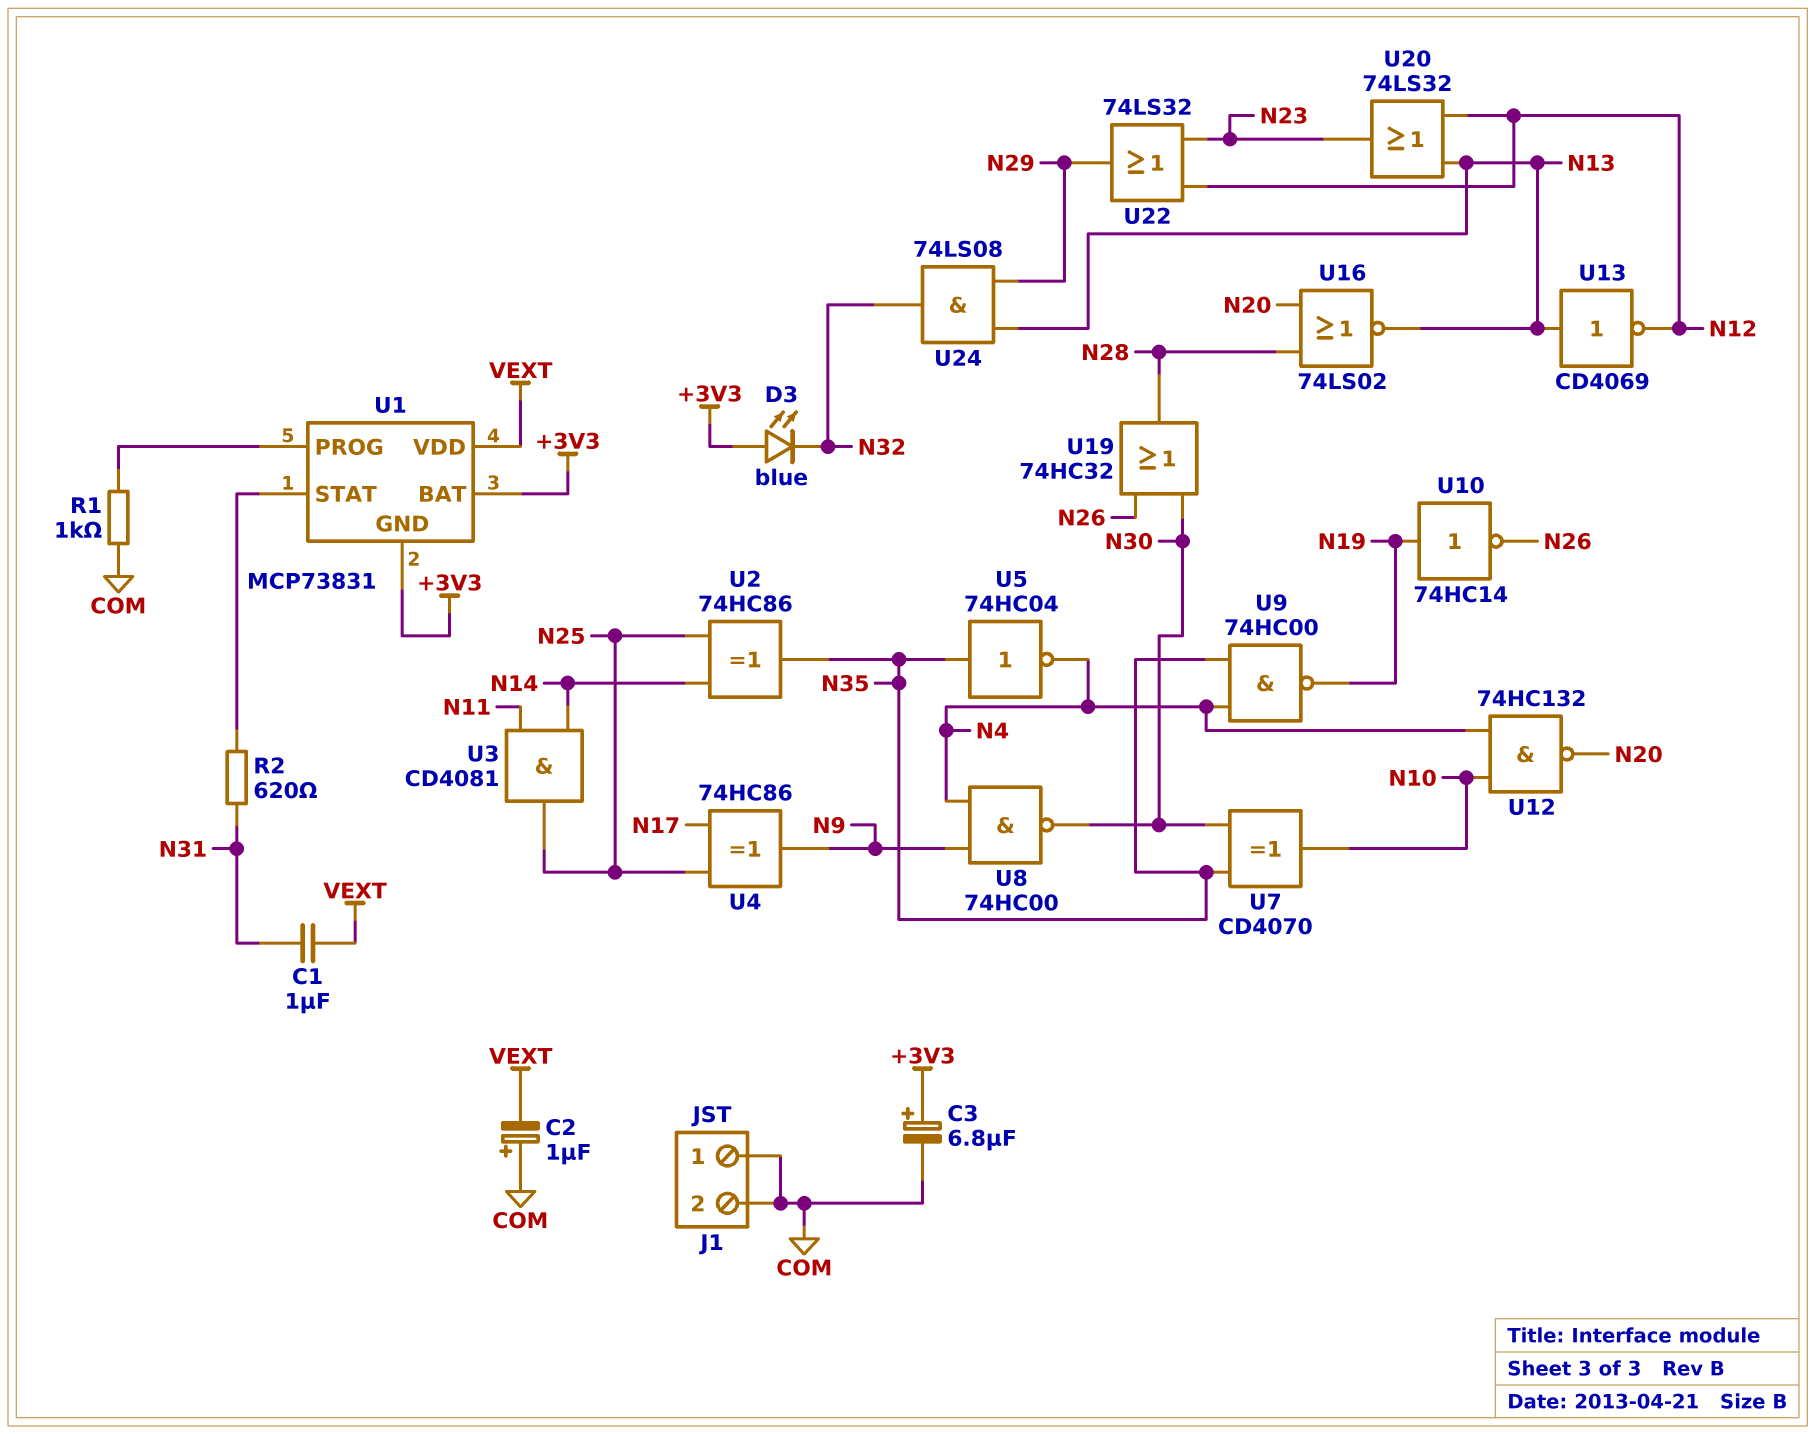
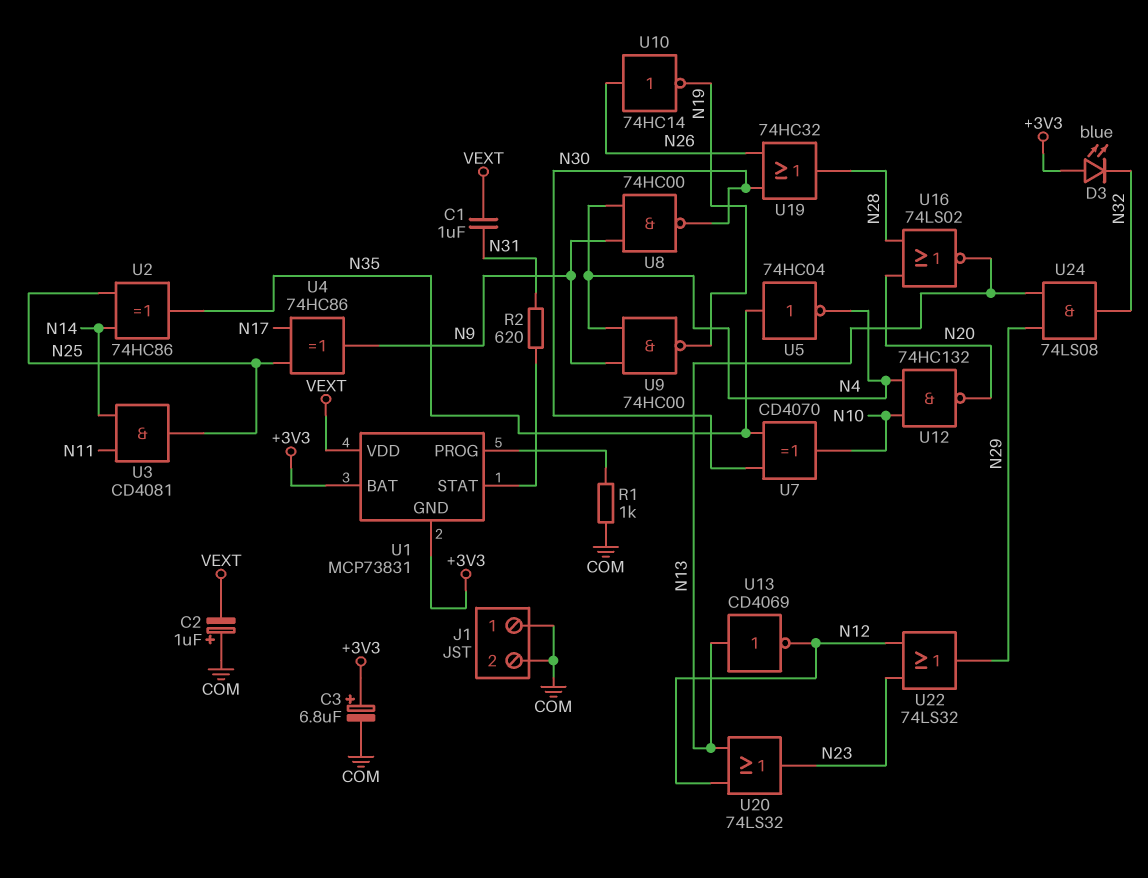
U9: NAND 74HC00 (in N4, in N35, out N19) -> NAND 74HC00 (in N4, in N9, out N19)
U10: NOT 74HC14 (in N19, out N26) -> NOT 74HC14 (in N26, out N19)

